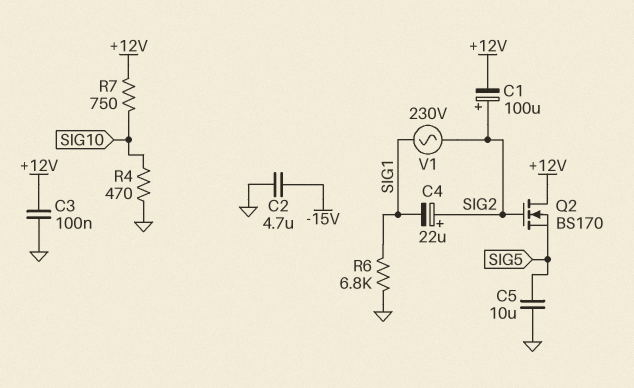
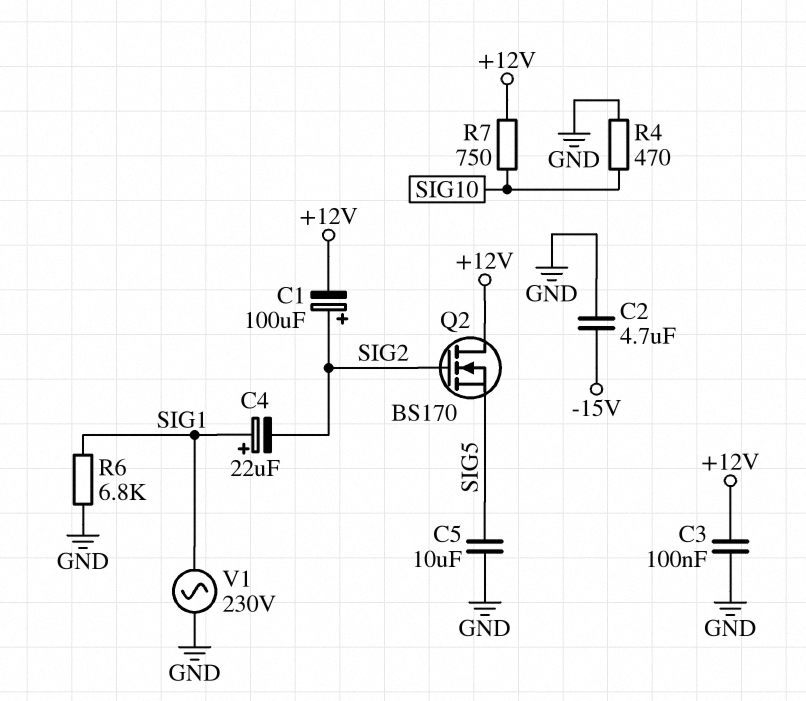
C4: 22uF (plus SIG2, minus SIG1) -> 22uF (plus SIG1, minus SIG2)
V1: AC 230V (SIG1, SIG2) -> AC 230V (GND, SIG1)

